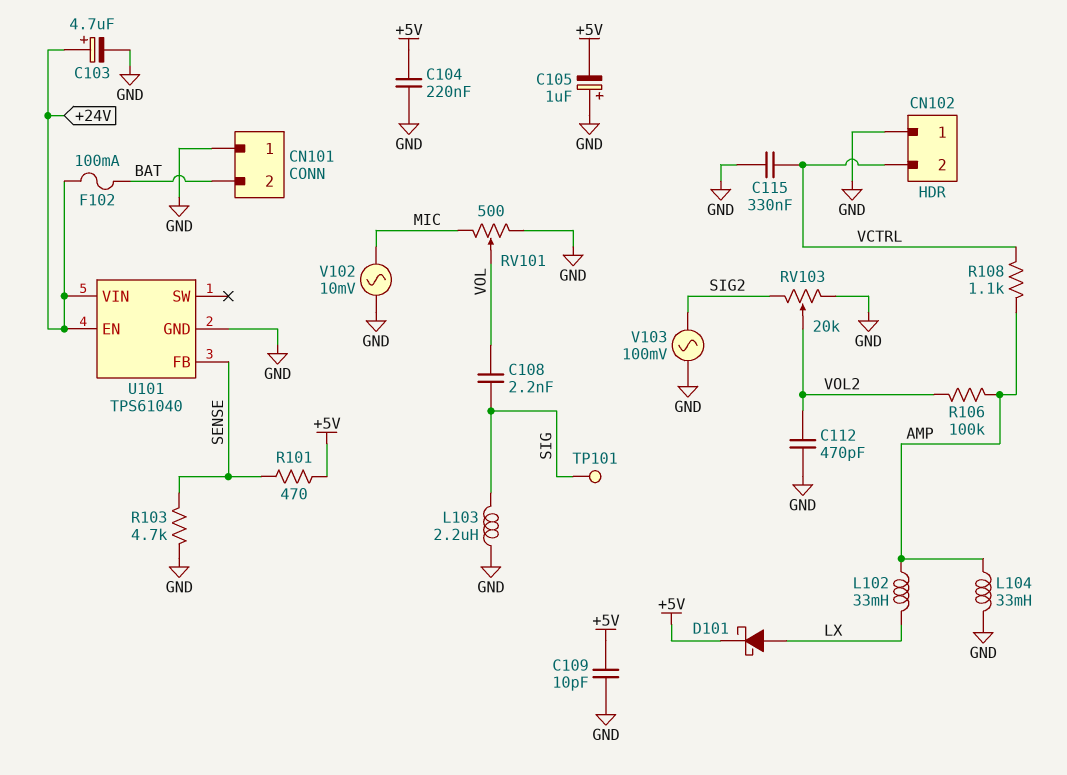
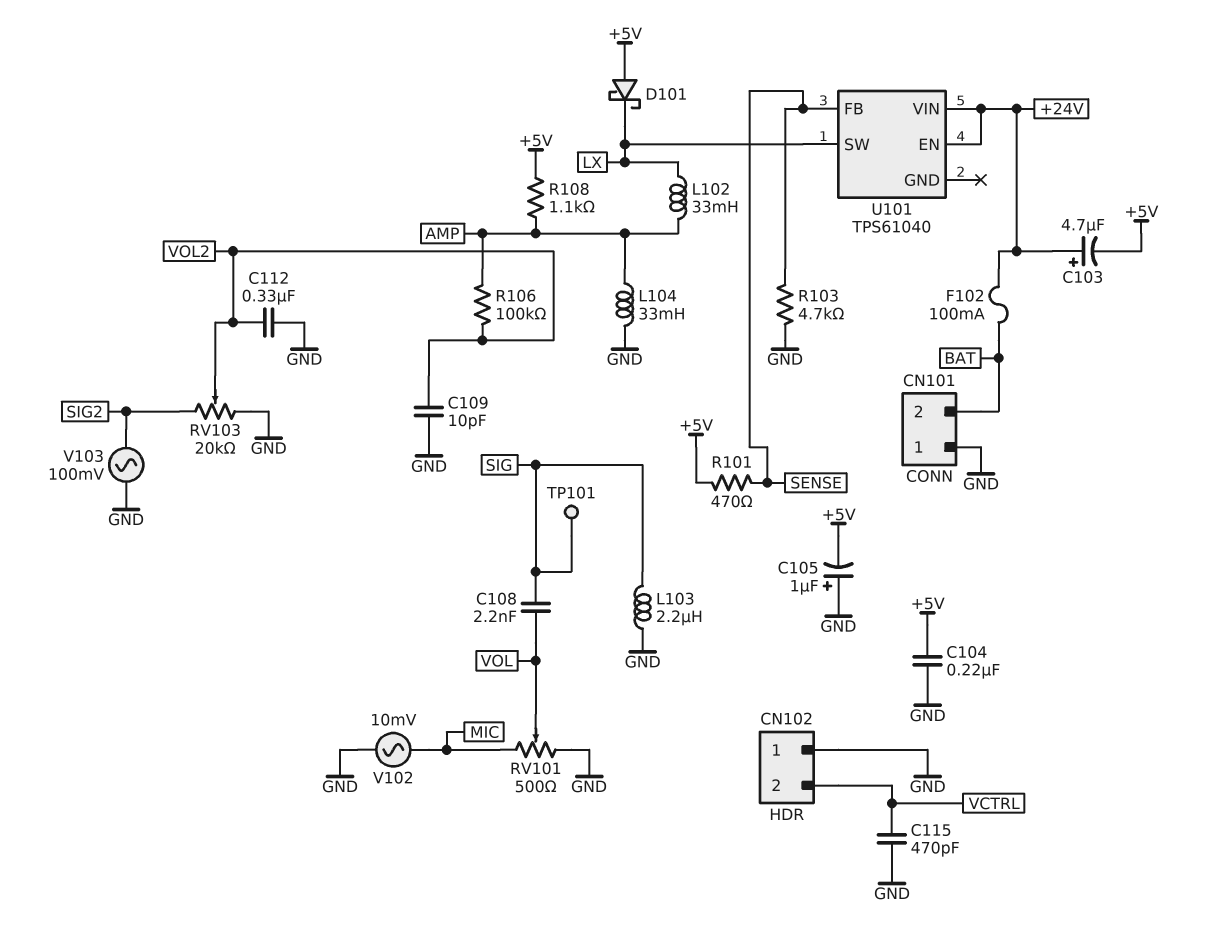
C103: 4.7uF (plus +24V, minus GND) -> 4.7uF (plus +24V, minus +5V)
C109: 10pF (+5V, GND) -> 10pF (GND, VOL2)
C112: 470pF (GND, VOL2) -> 330nF (GND, VOL2)
C115: 330nF (GND, VCTRL) -> 470pF (GND, VCTRL)
D101: schottky (A LX, K +5V) -> schottky (A +5V, K LX)
R108: 1.1k (AMP, VCTRL) -> 1.1k (+5V, AMP)
U101 pin GND: GND -> none
U101 pin SW: none -> LX

